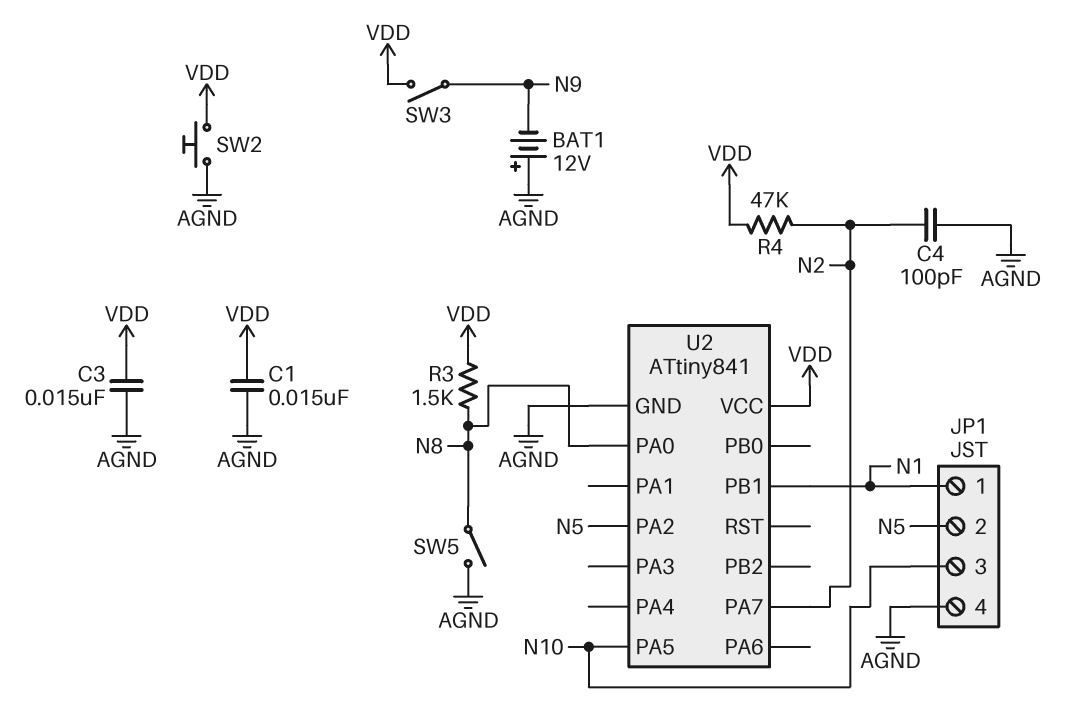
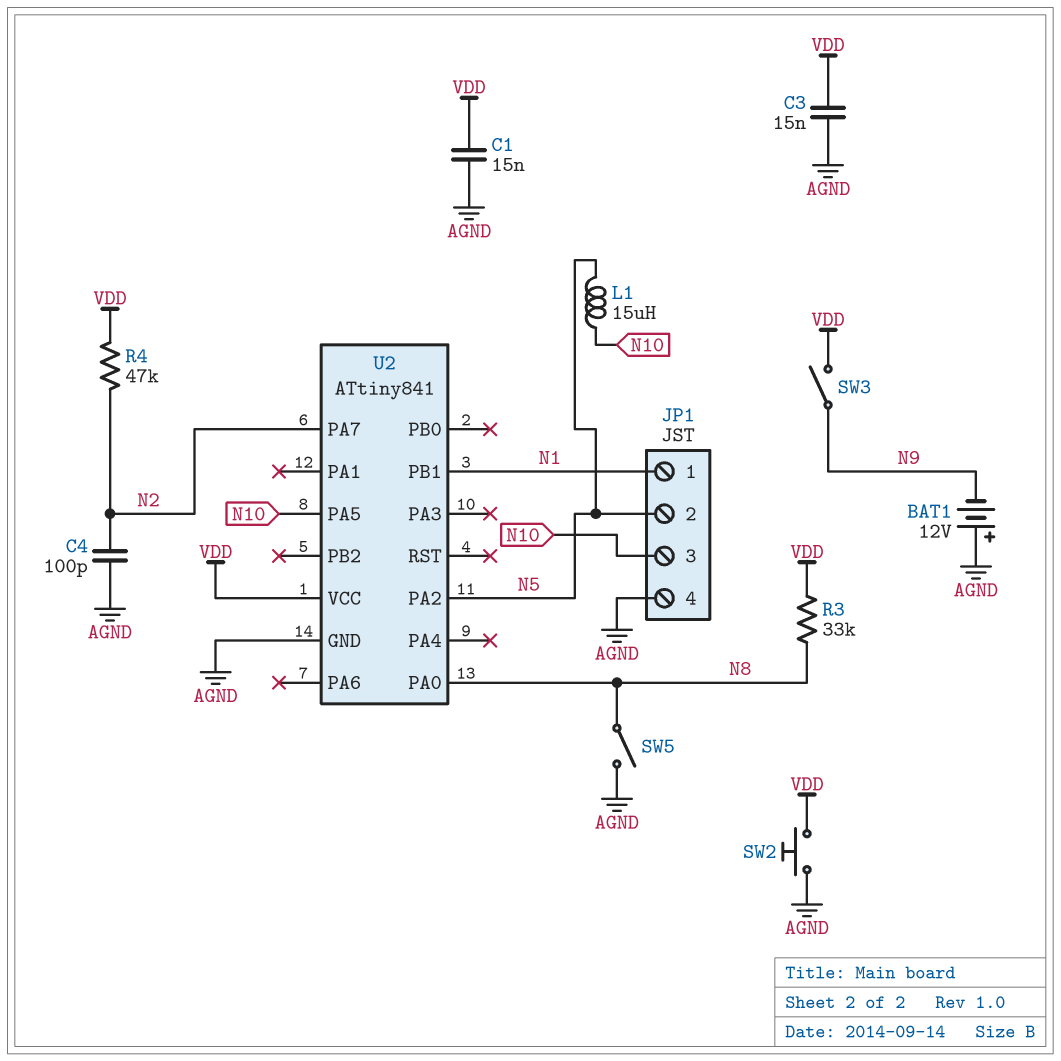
L1: none -> 15uH (N5, N10)
R3: 1.5k (N8, VDD) -> 33k (N8, VDD)

